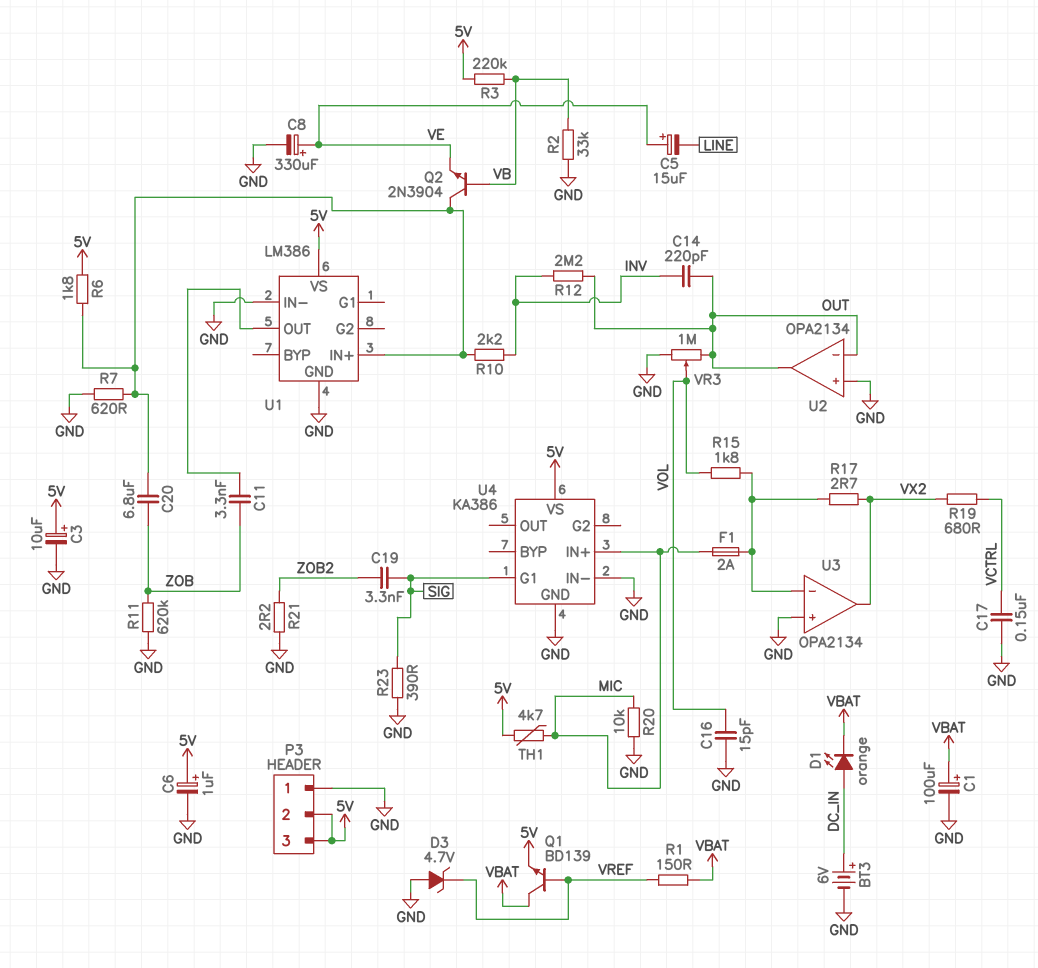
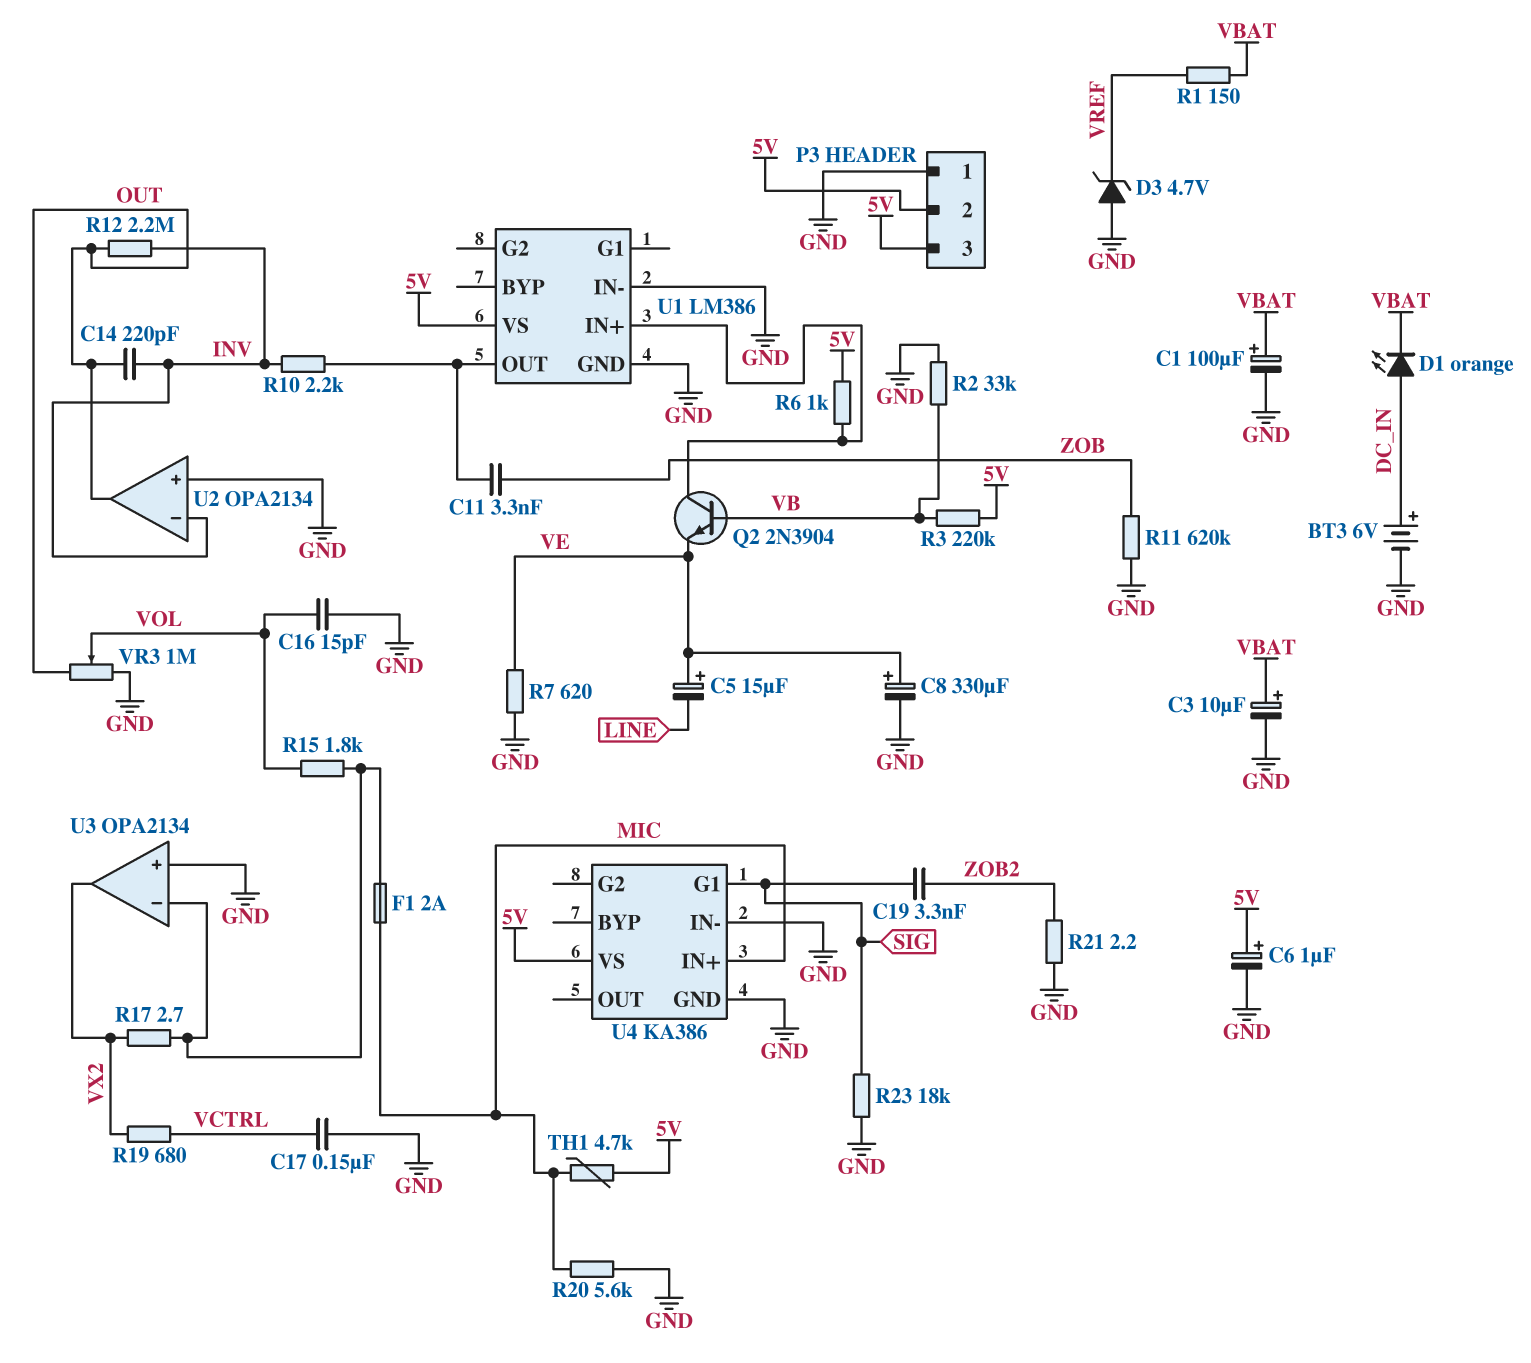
C3: 10uF (plus 5V, minus GND) -> 10uF (plus VBAT, minus GND)
C20: 6.8uF (U1/IN+, ZOB) -> none
Q1: NPN BD139 (B VREF, C VBAT, E 5V) -> none
R6: 1.8k (5V, U1/IN+) -> 1k (5V, U1/IN+)
R7: 620 (GND, U1/IN+) -> 620 (GND, VE)
R10: 2.2k (INV, U1/IN+) -> 2.2k (INV, U1/OUT)
R20: 10k (GND, MIC) -> 5.6k (GND, MIC)
R23: 390 (GND, SIG) -> 18k (GND, SIG)
U2 pin in-: OUT -> INV

